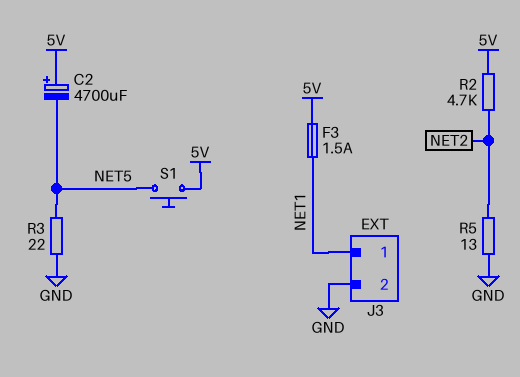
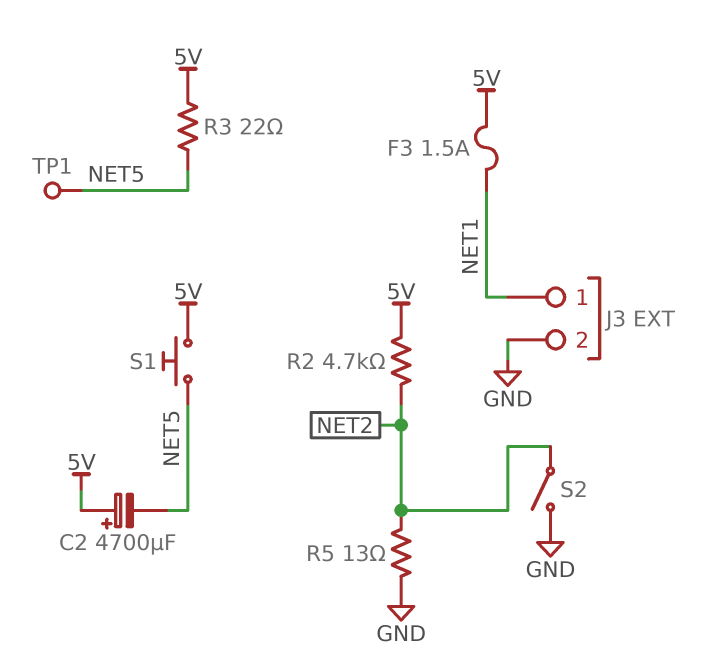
R3: 22 (GND, NET5) -> 22 (5V, NET5)
S2: none -> switch (GND, NET2)
TP1: none -> test point (NET5)

